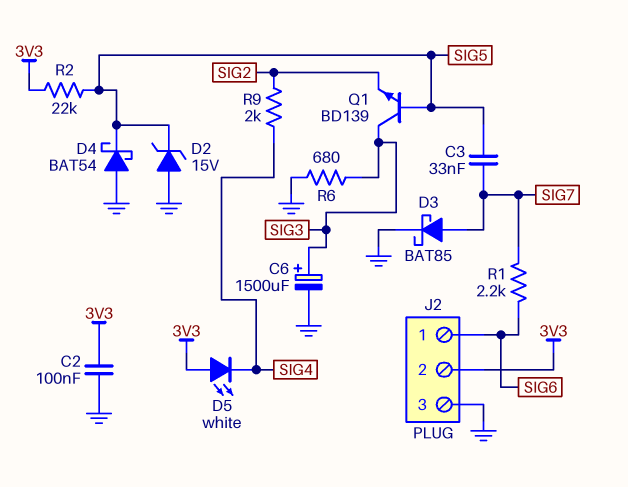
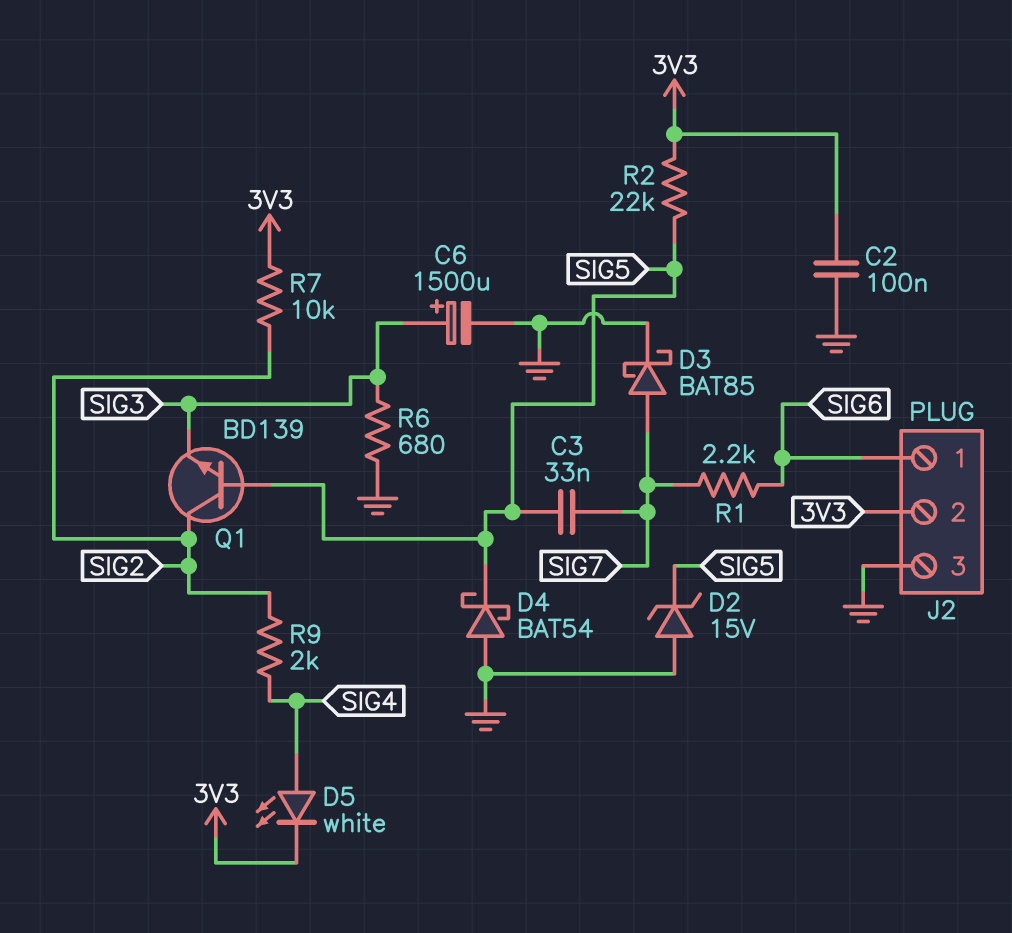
D5: LED white (A 3V3, K SIG4) -> LED white (A SIG4, K 3V3)
Q1: NPN BD139 (B SIG5, C SIG3, E SIG2) -> NPN BD139 (B SIG5, C SIG2, E SIG3)
R7: none -> 10k (3V3, SIG2)

